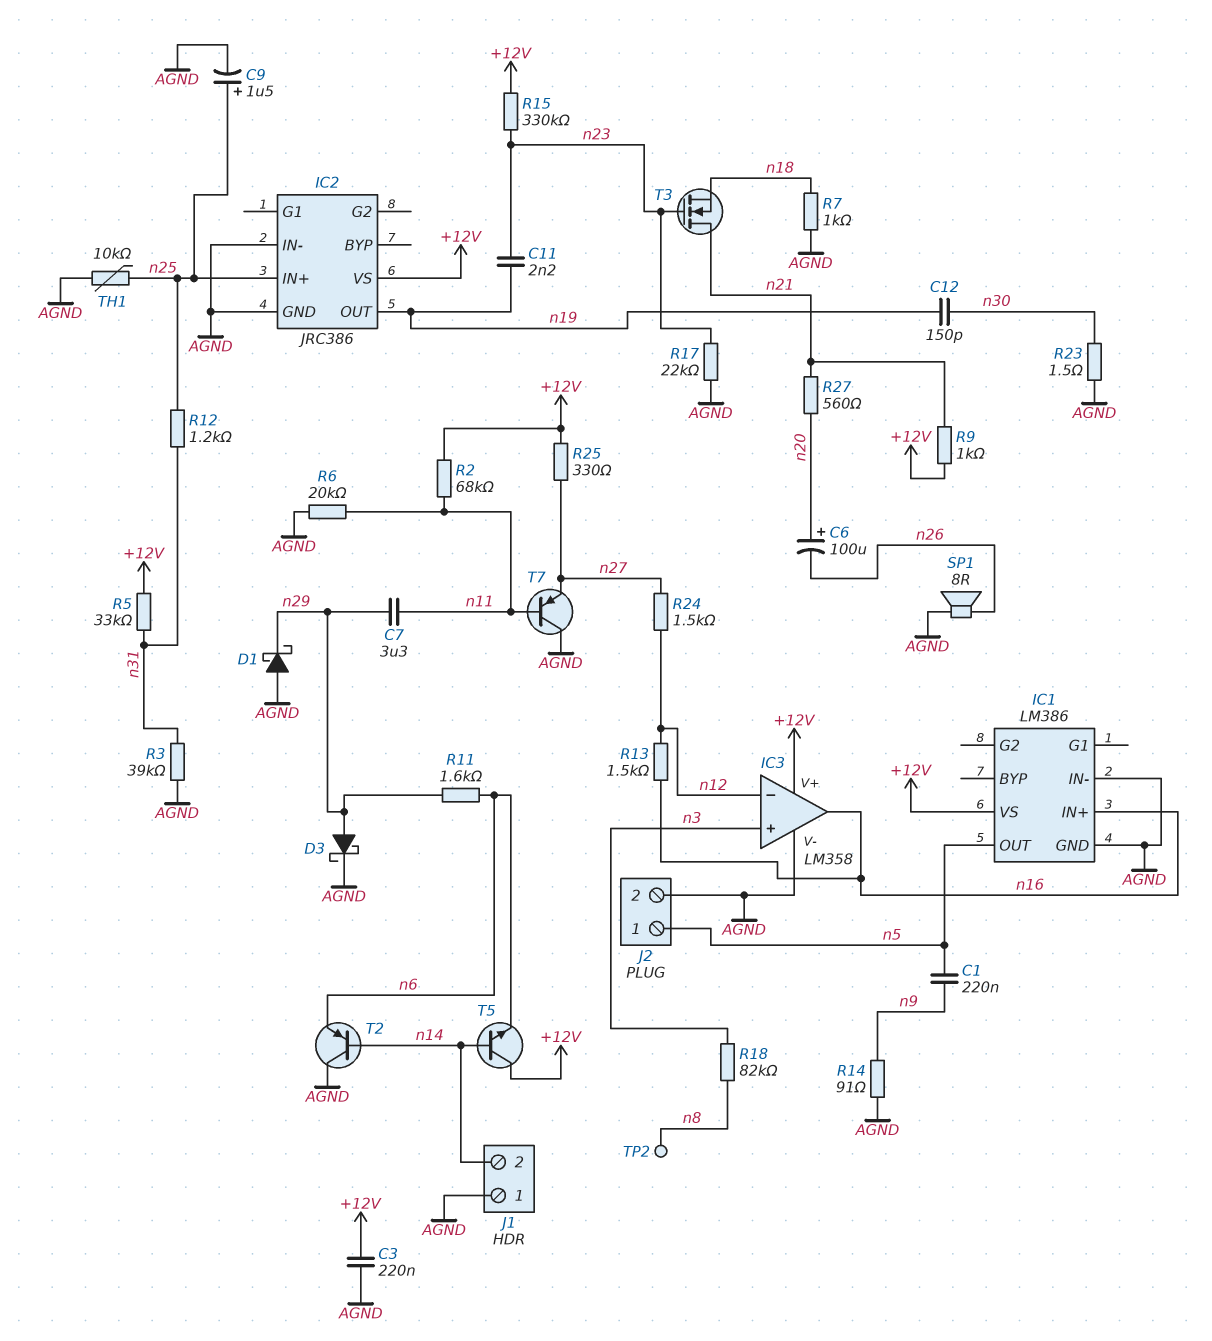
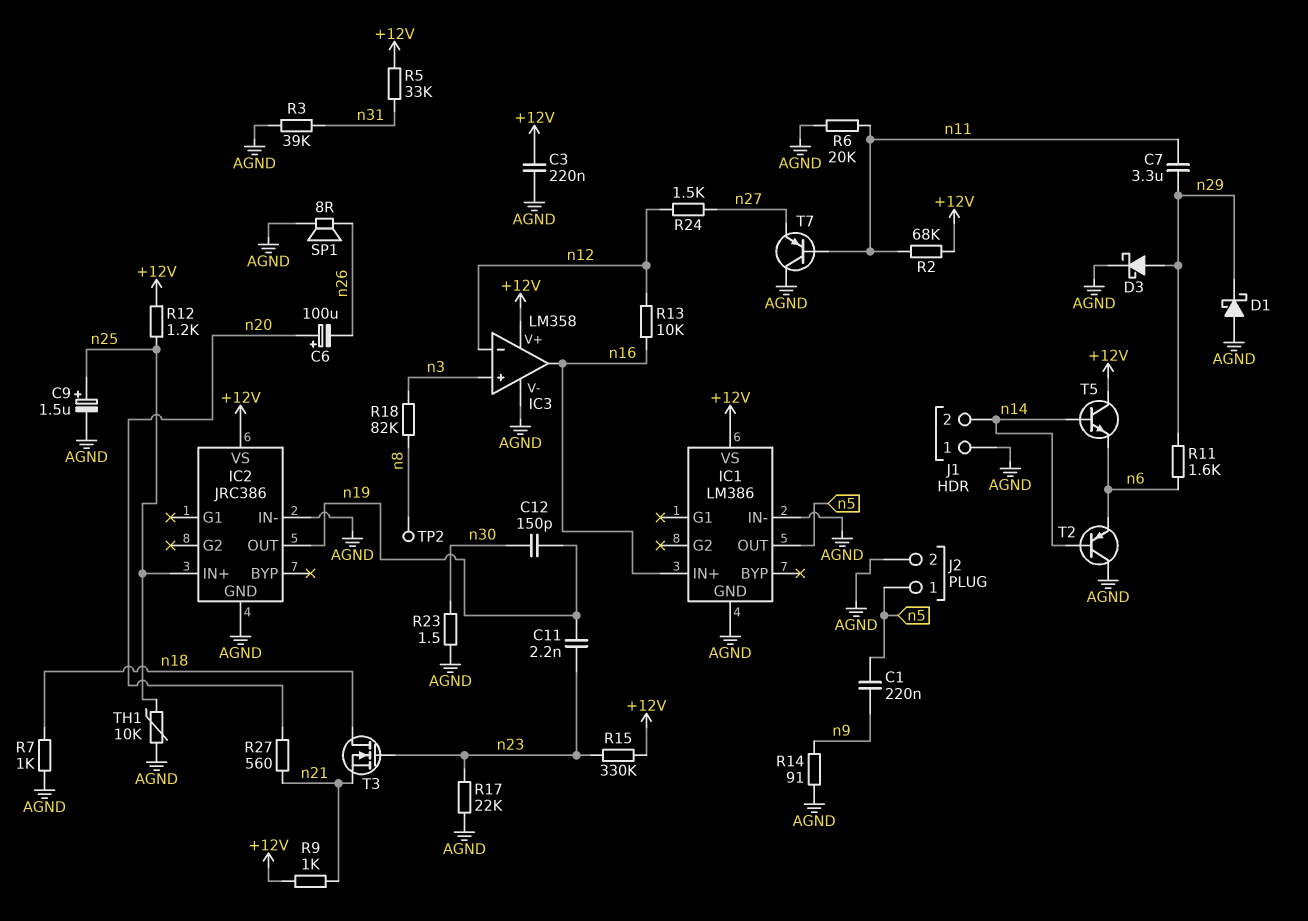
R12: 1.2k (n25, n31) -> 1.2k (+12V, n25)
R13: 1.5k (n12, n16) -> 10k (n12, n16)
R25: 330 (+12V, n27) -> none
T3: NMOS (G n23, D n21, S n18) -> NMOS (G n23, D n18, S n21)

